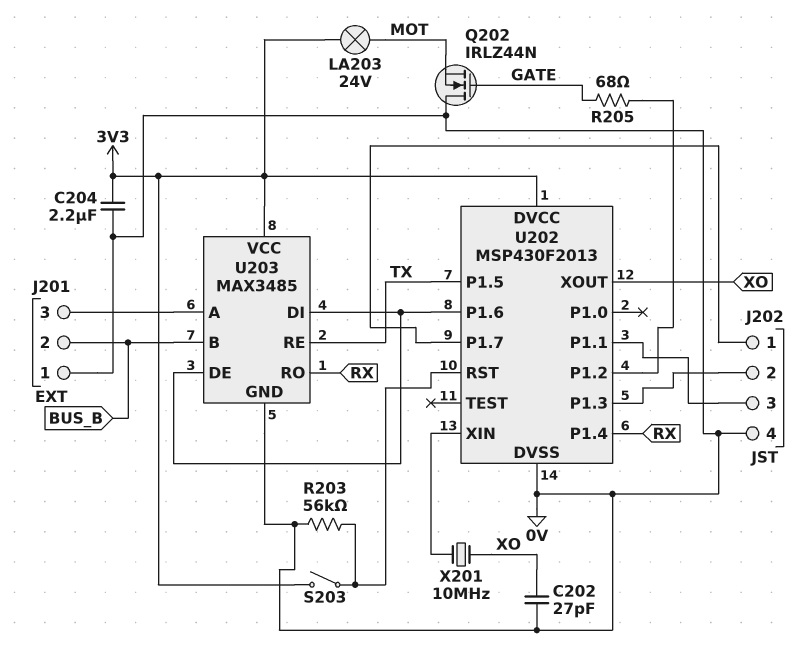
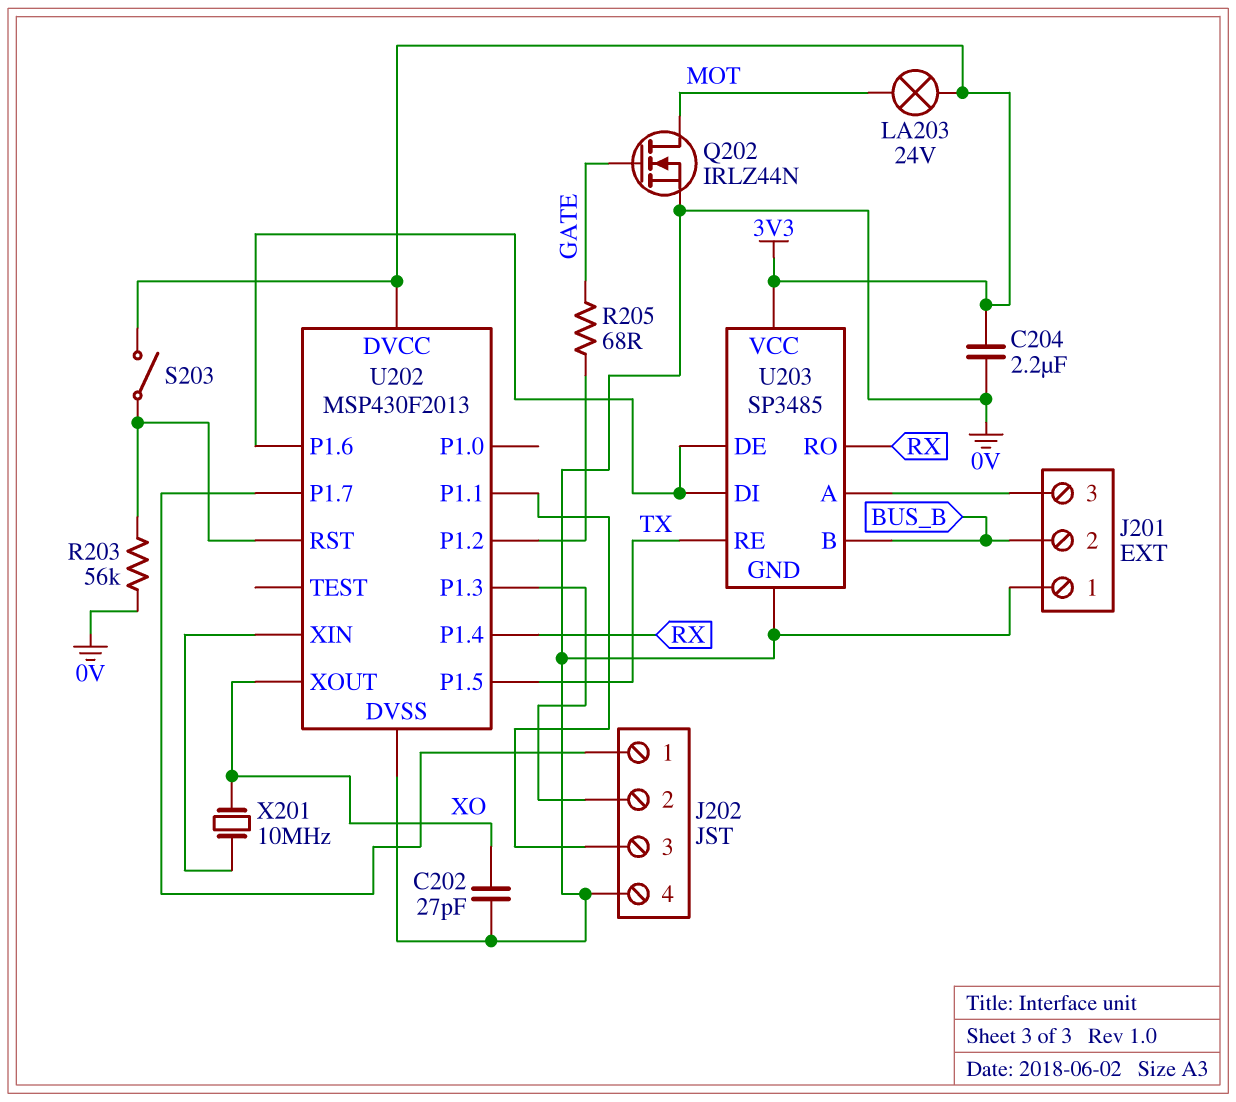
Q202: NMOS IRLZ44N (G GATE, D 0V, S MOT) -> NMOS IRLZ44N (G GATE, D MOT, S 0V)
U203: MAX3485 -> SP3485

